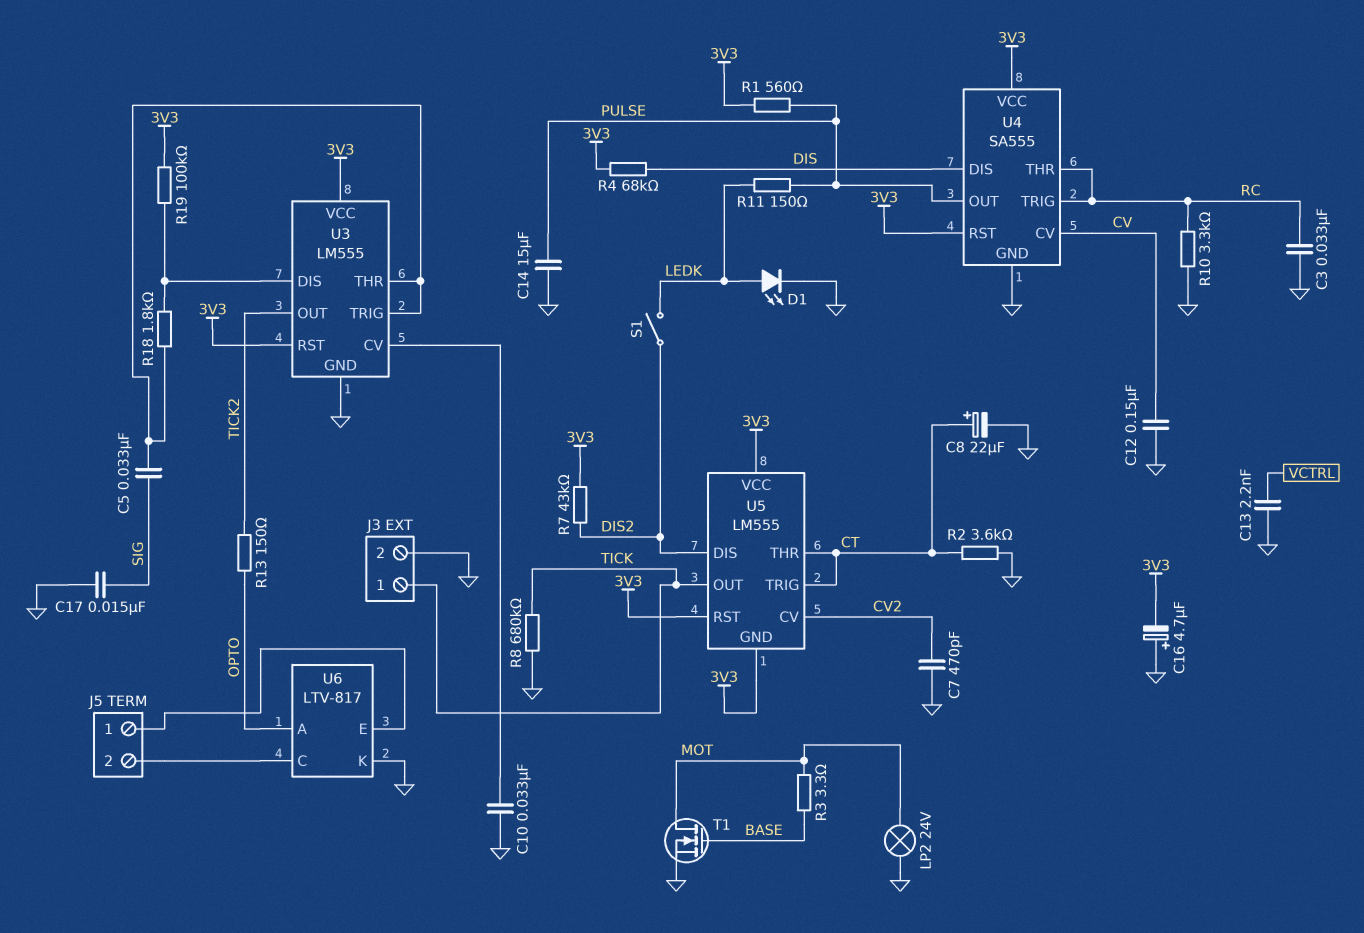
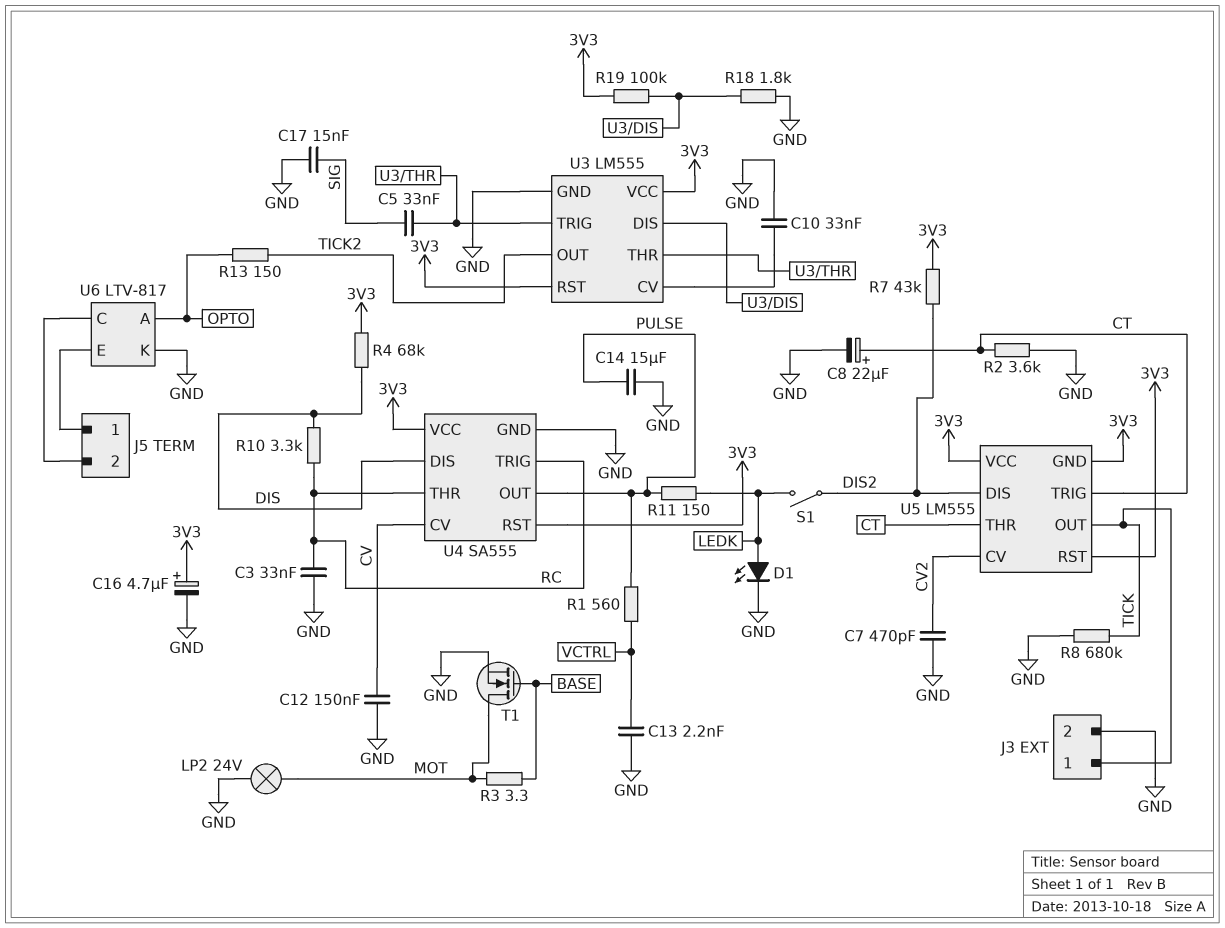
C16: 4.7uF (plus GND, minus 3V3) -> 4.7uF (plus 3V3, minus GND)
R1: 560 (3V3, PULSE) -> 560 (PULSE, VCTRL)
R10: 3.3k (GND, RC) -> 3.3k (DIS, RC)
R18: 1.8k (U3/DIS, U3/THR) -> 1.8k (GND, U3/DIS)

